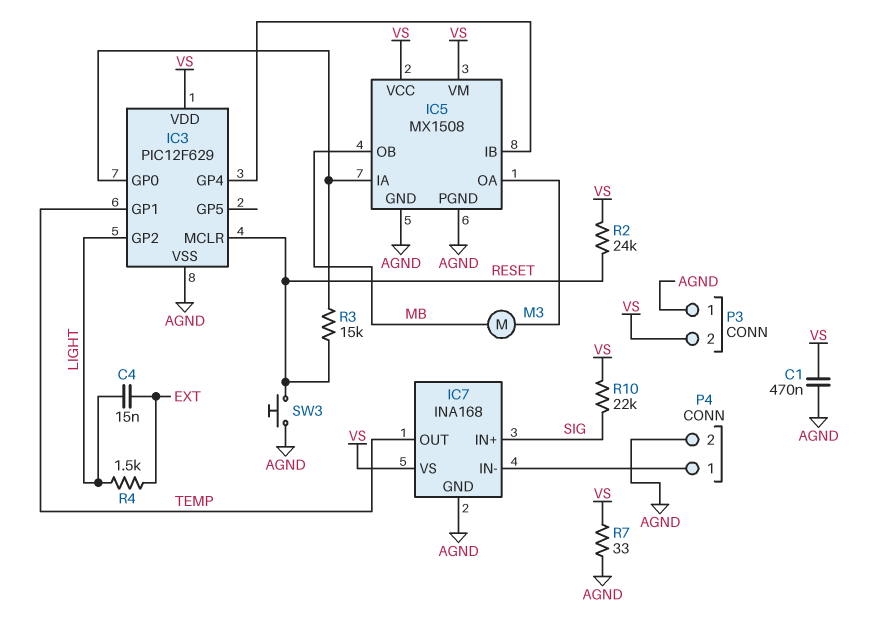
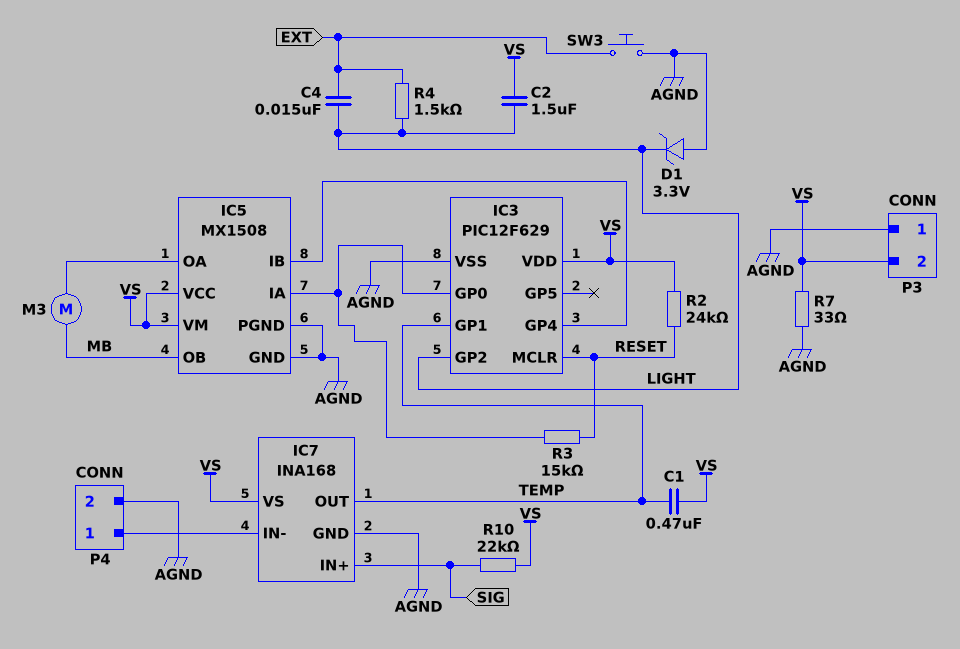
C1: 470nF (AGND, VS) -> 470nF (TEMP, VS)
C2: none -> 1.5uF (LIGHT, VS)
D1: none -> zener 3.3V (A AGND, K LIGHT)
SW3: button (AGND, RESET) -> button (AGND, EXT)

